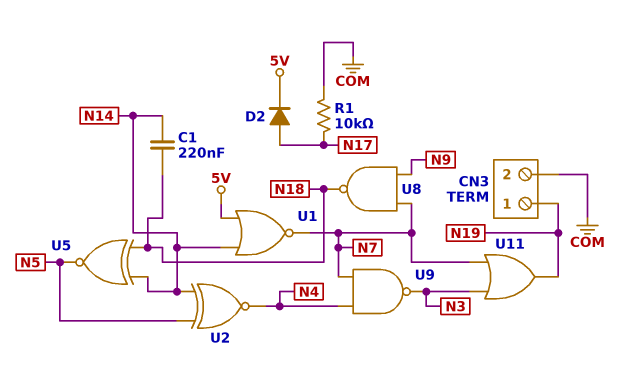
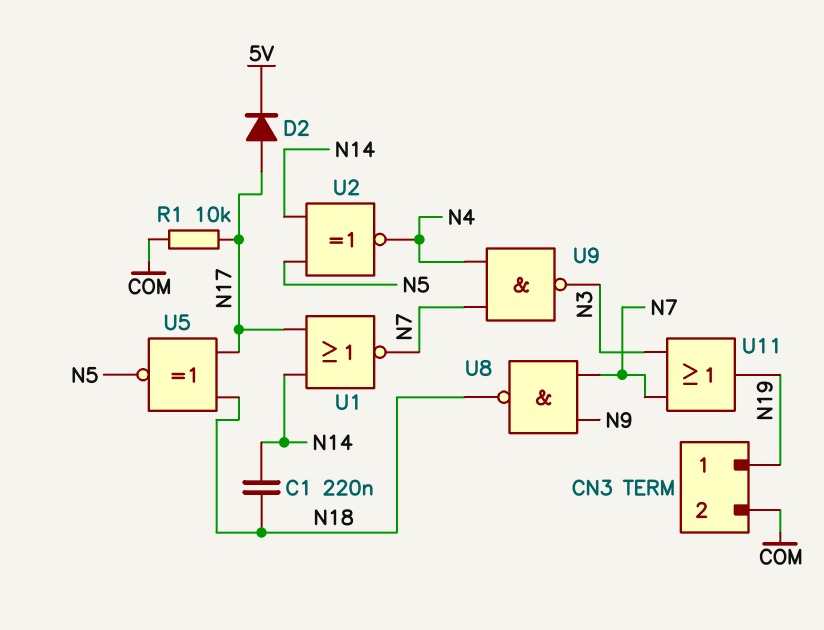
U1: NOR (in 5V, in N14, out N7) -> NOR (in N14, in N17, out N7)
U5: XNOR (in N14, in N18, out N5) -> XNOR (in N17, in N18, out N5)

